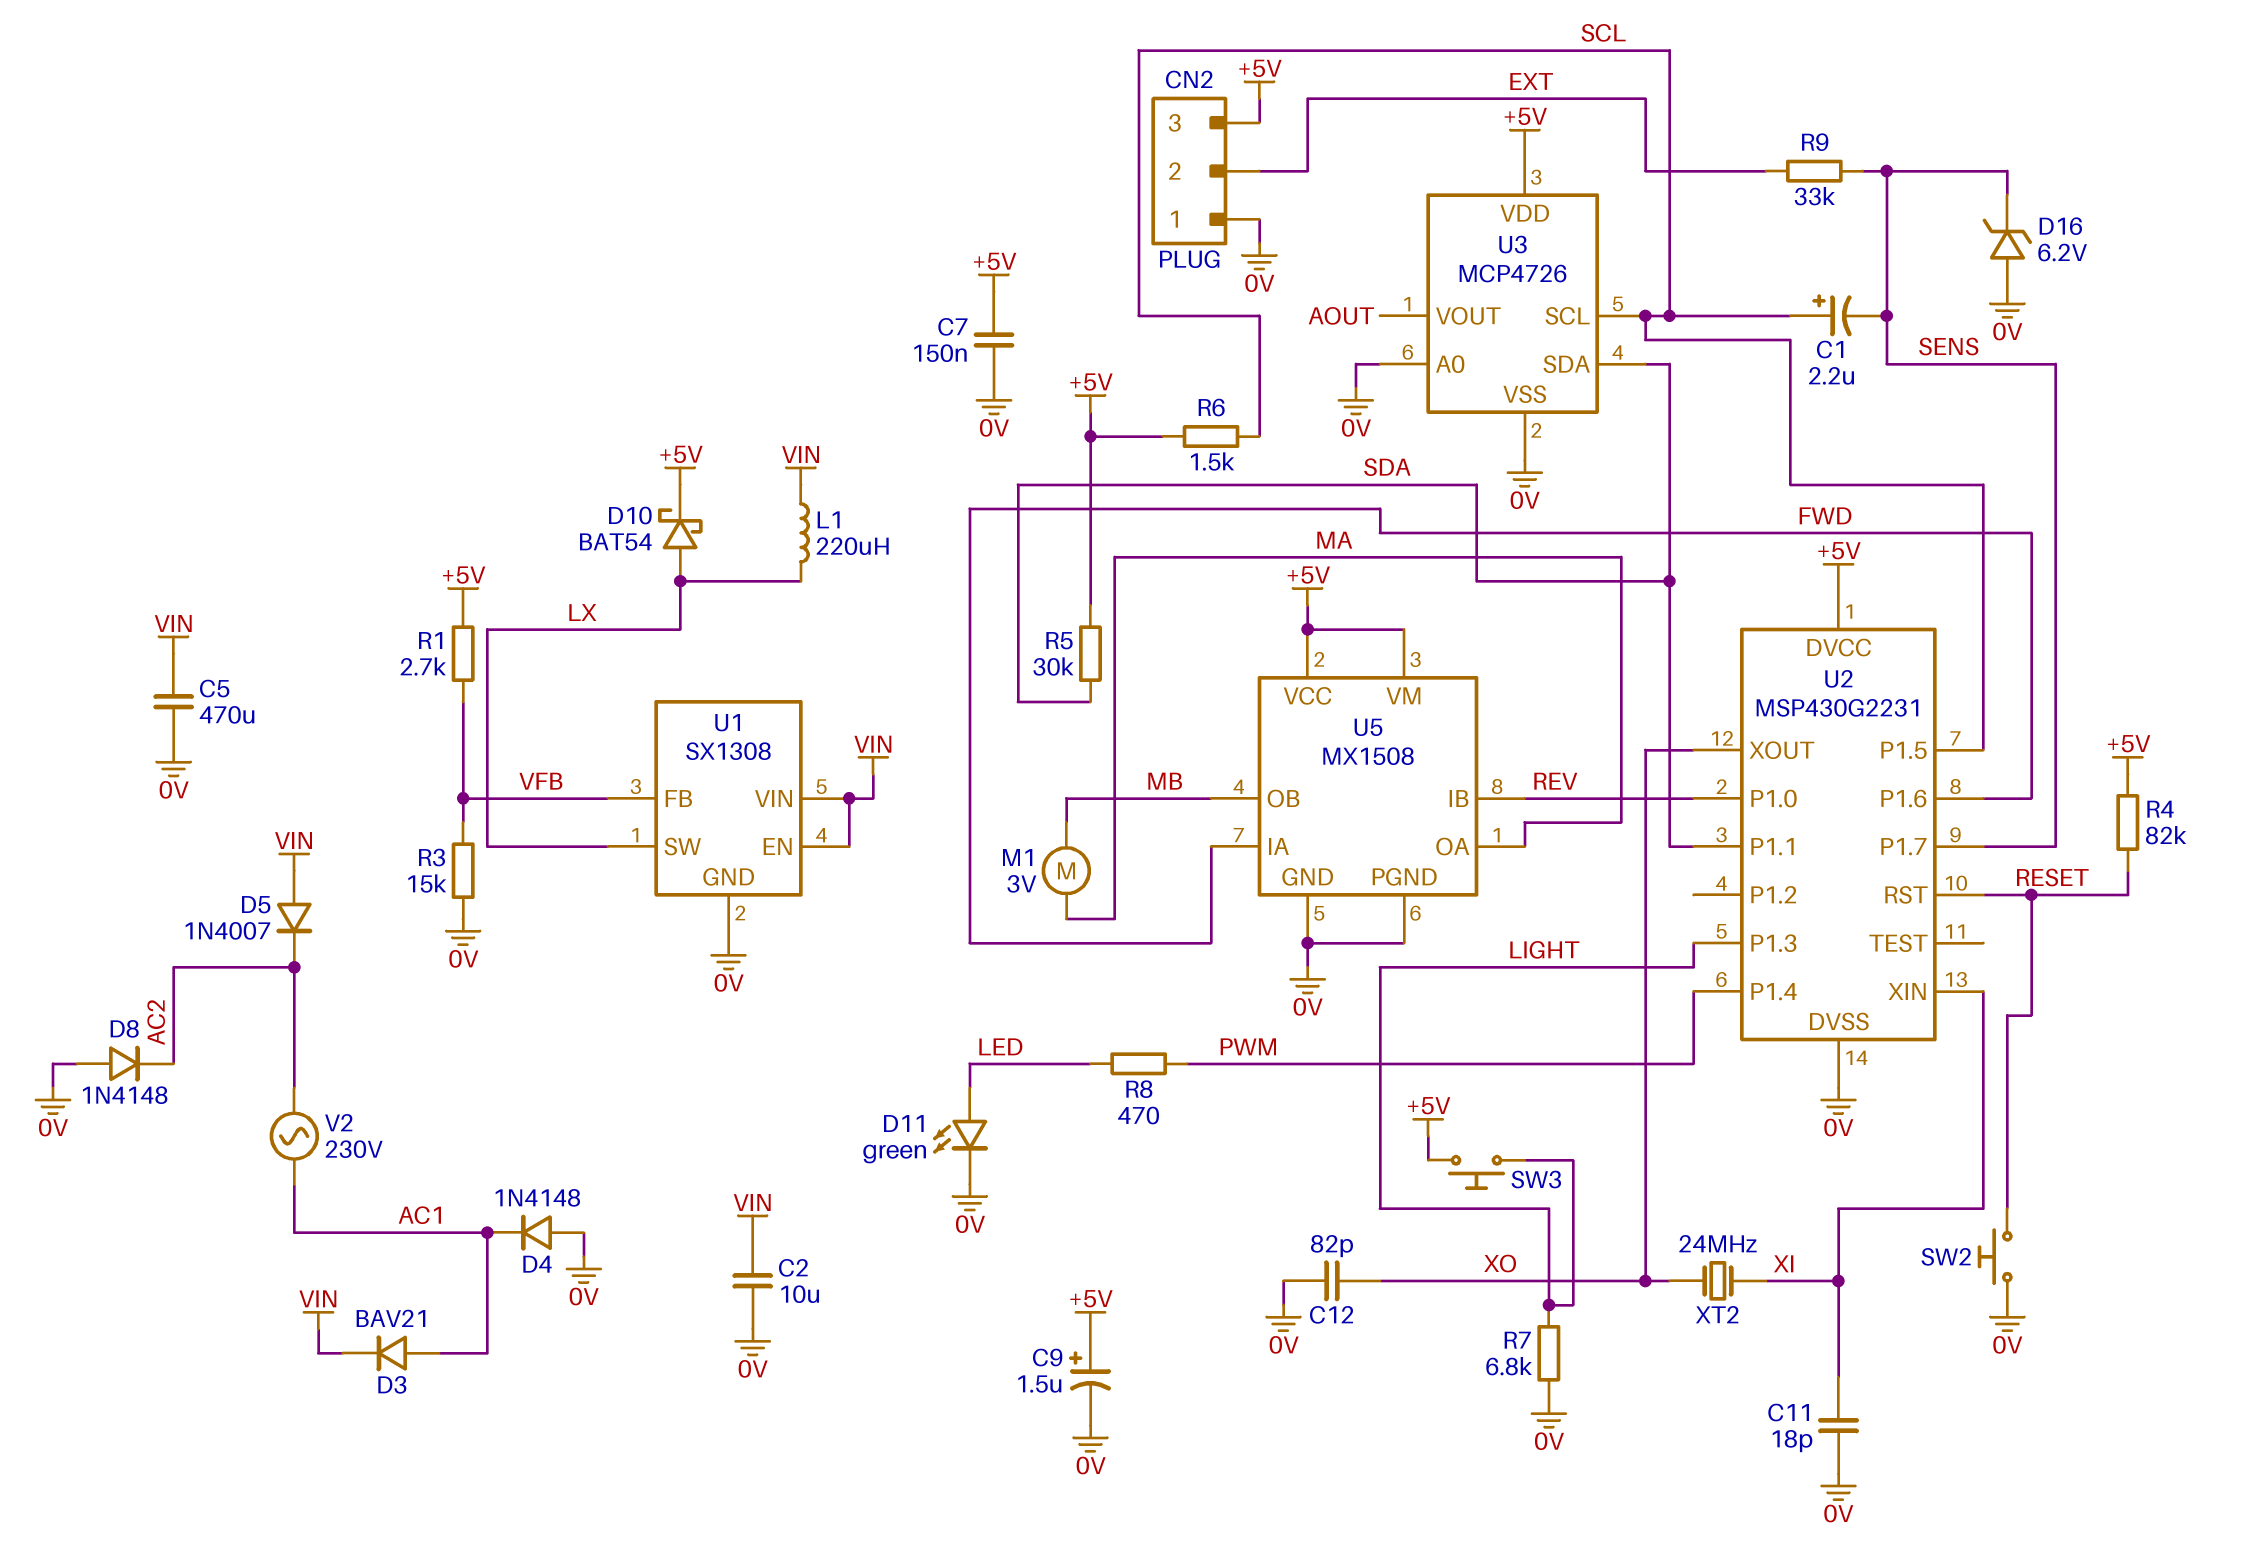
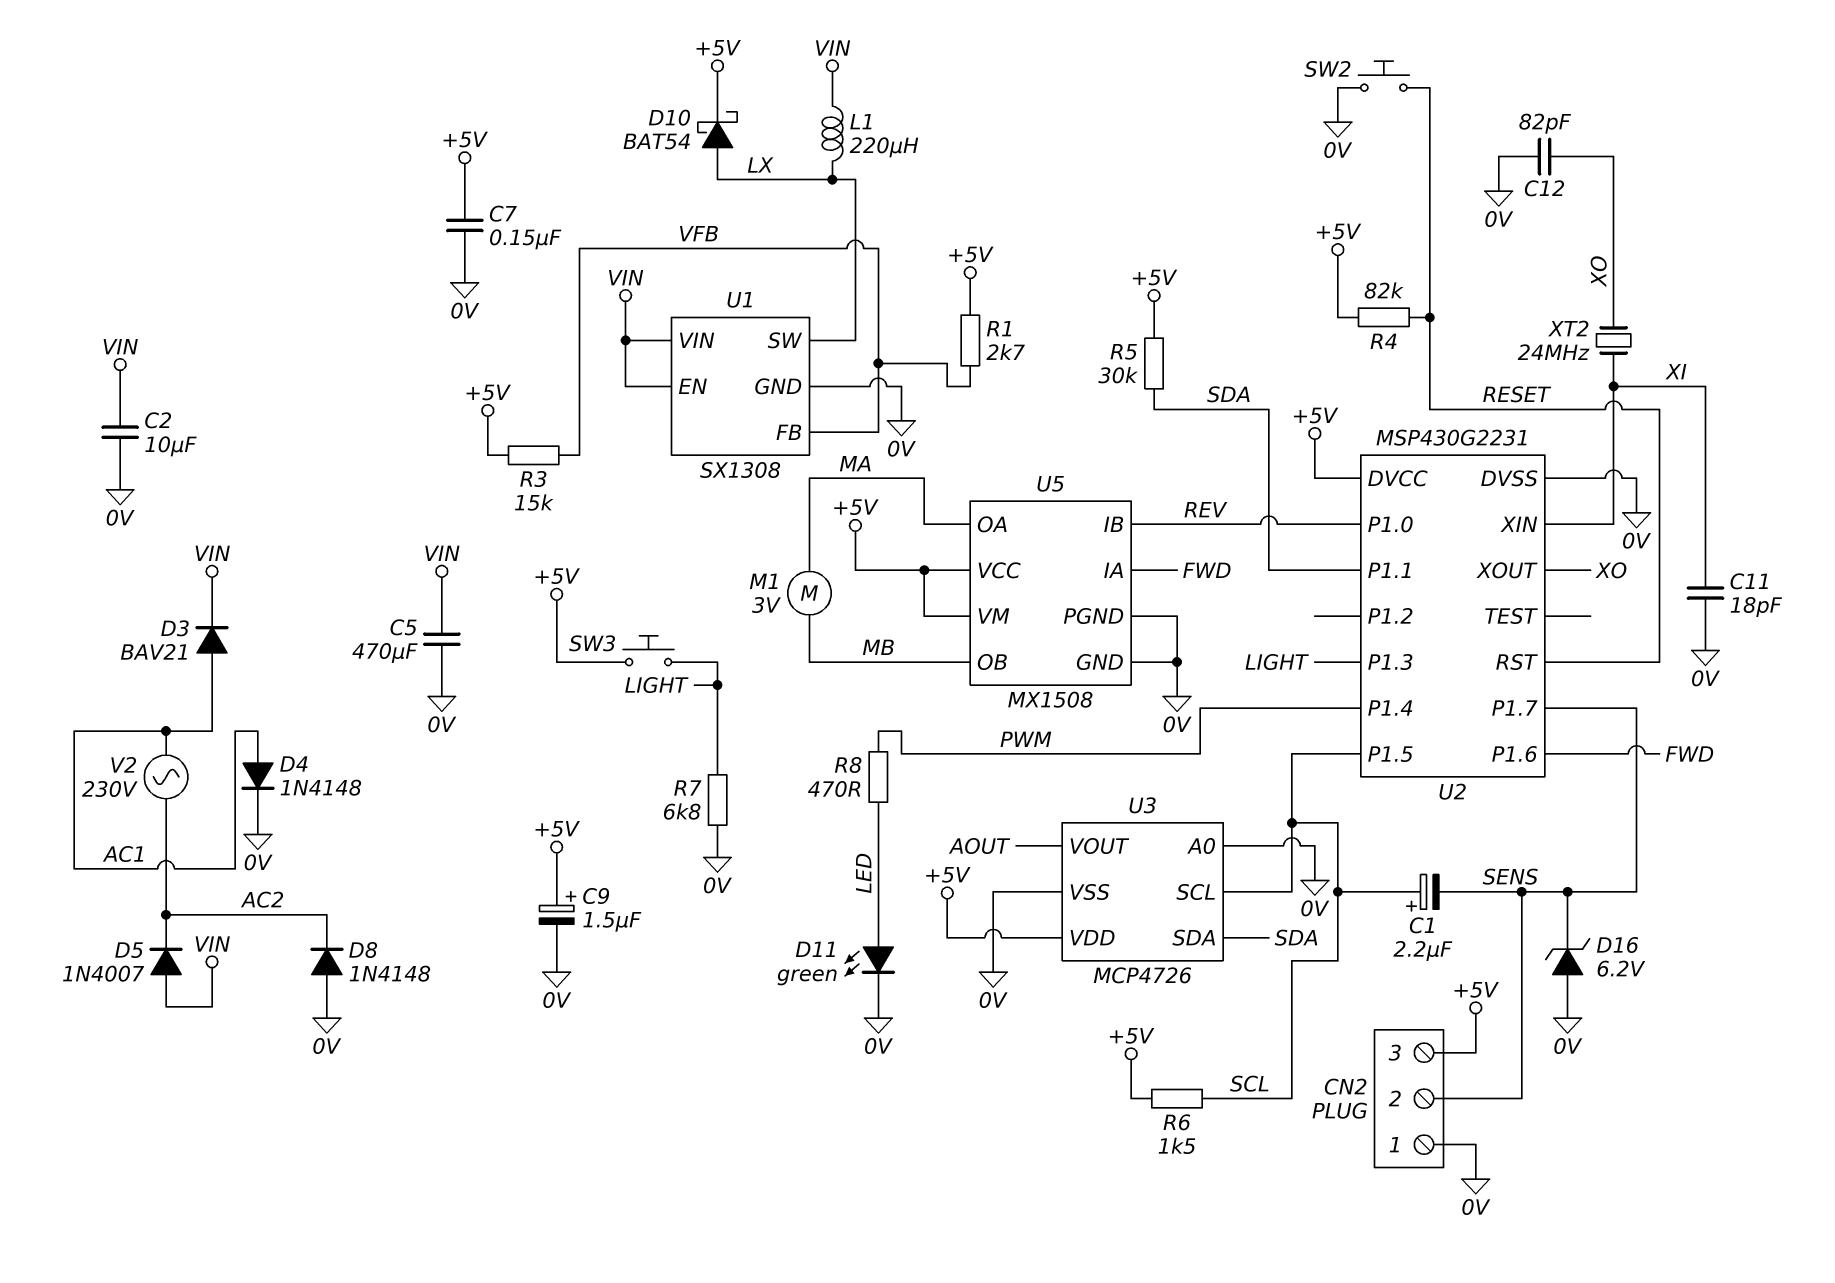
CN2 pin 2: EXT -> SENS
D4: diode 1N4148 (A 0V, K AC1) -> diode 1N4148 (A AC1, K 0V)
R3: 15k (0V, VFB) -> 15k (+5V, VFB)
R9: 33k (EXT, SENS) -> none

